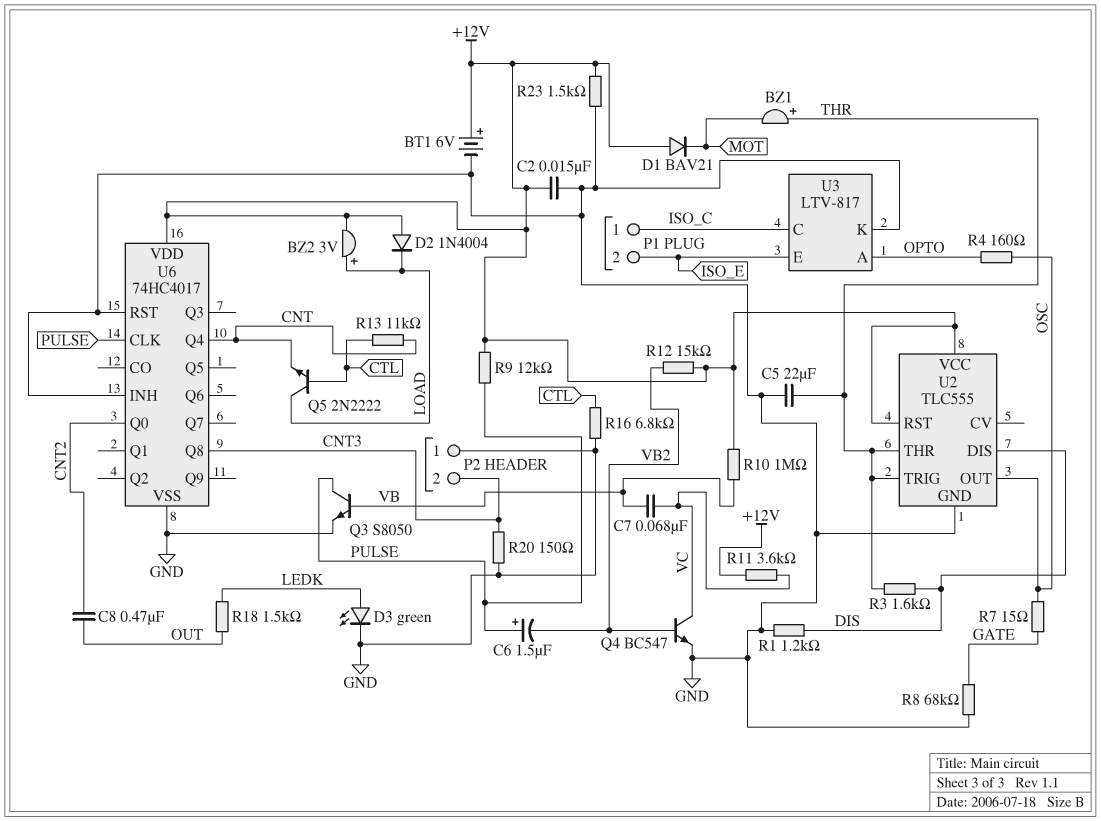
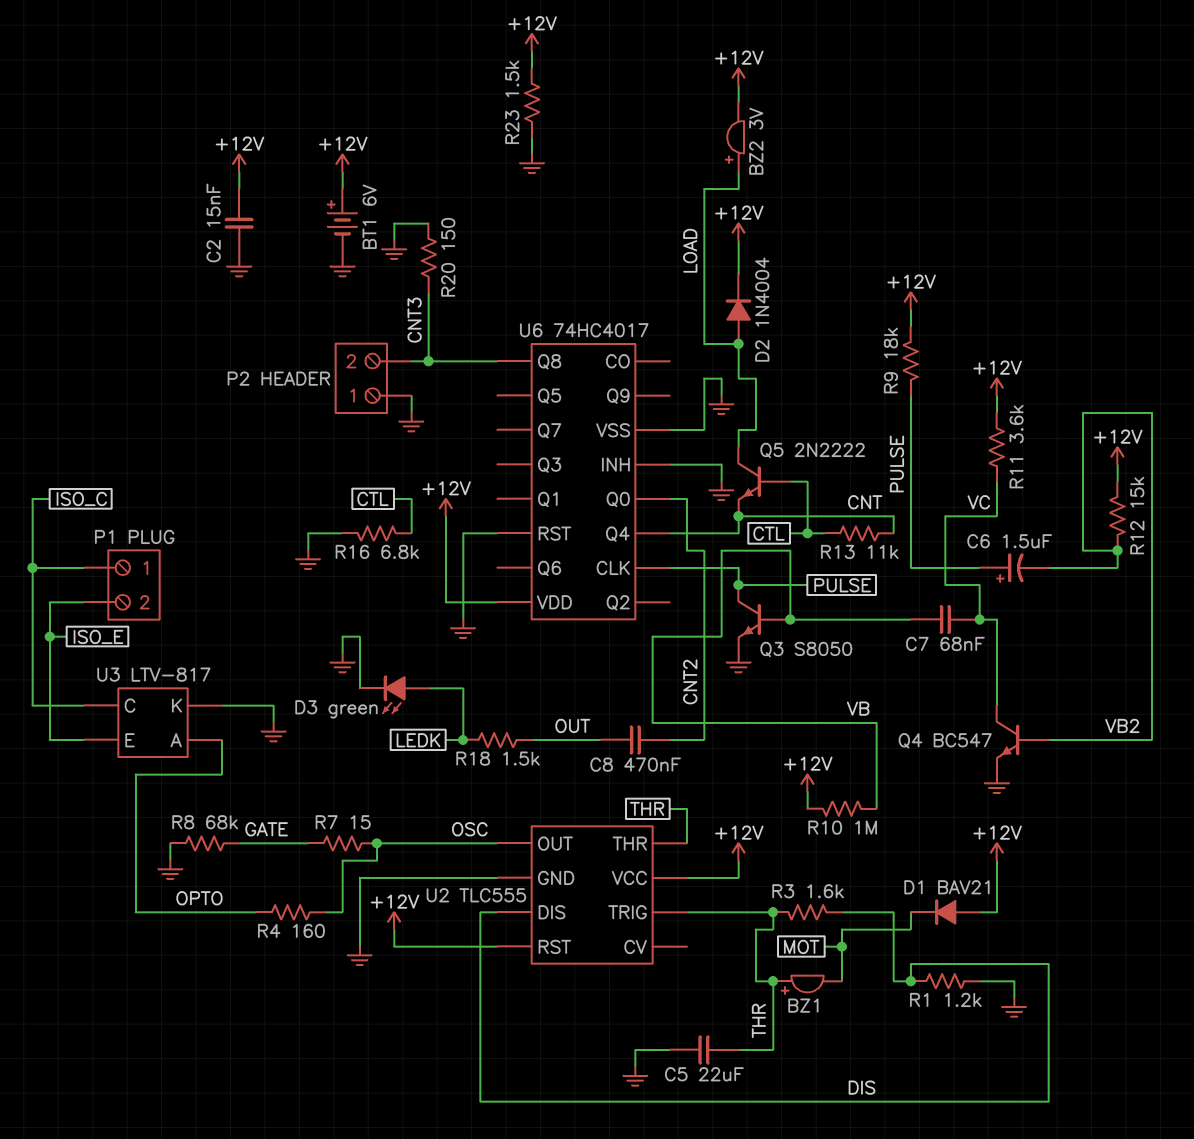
D2: diode 1N4004 (A +12V, K LOAD) -> diode 1N4004 (A LOAD, K +12V)
R9: 12k (+12V, PULSE) -> 18k (+12V, PULSE)

